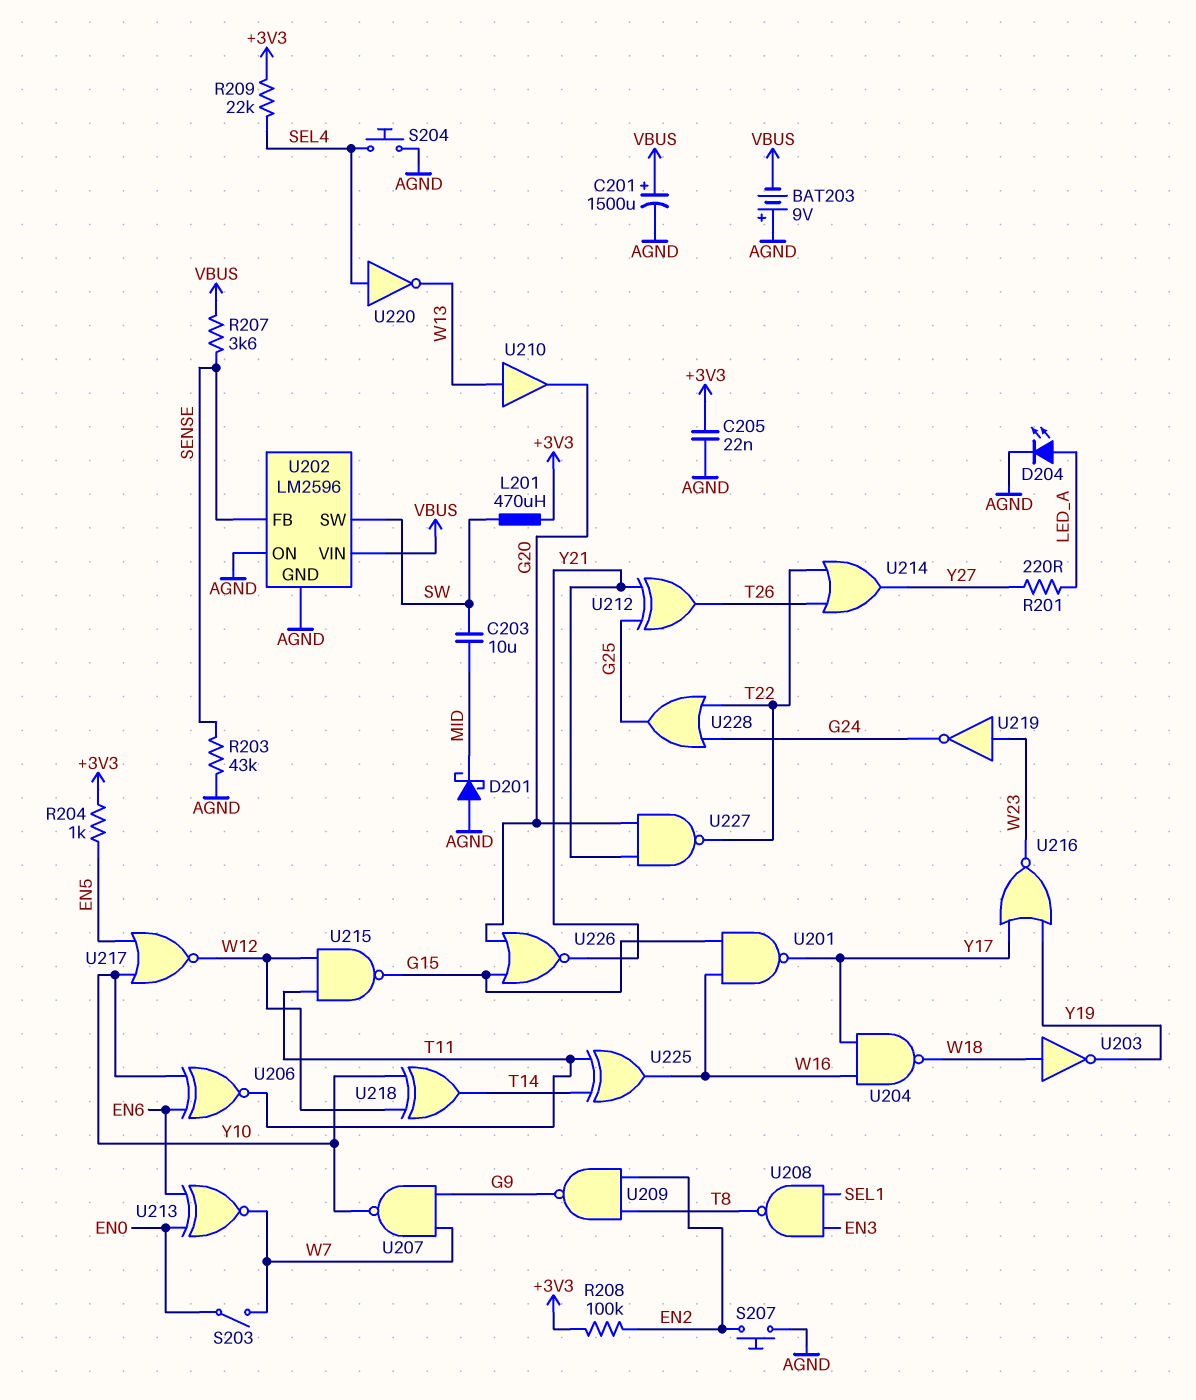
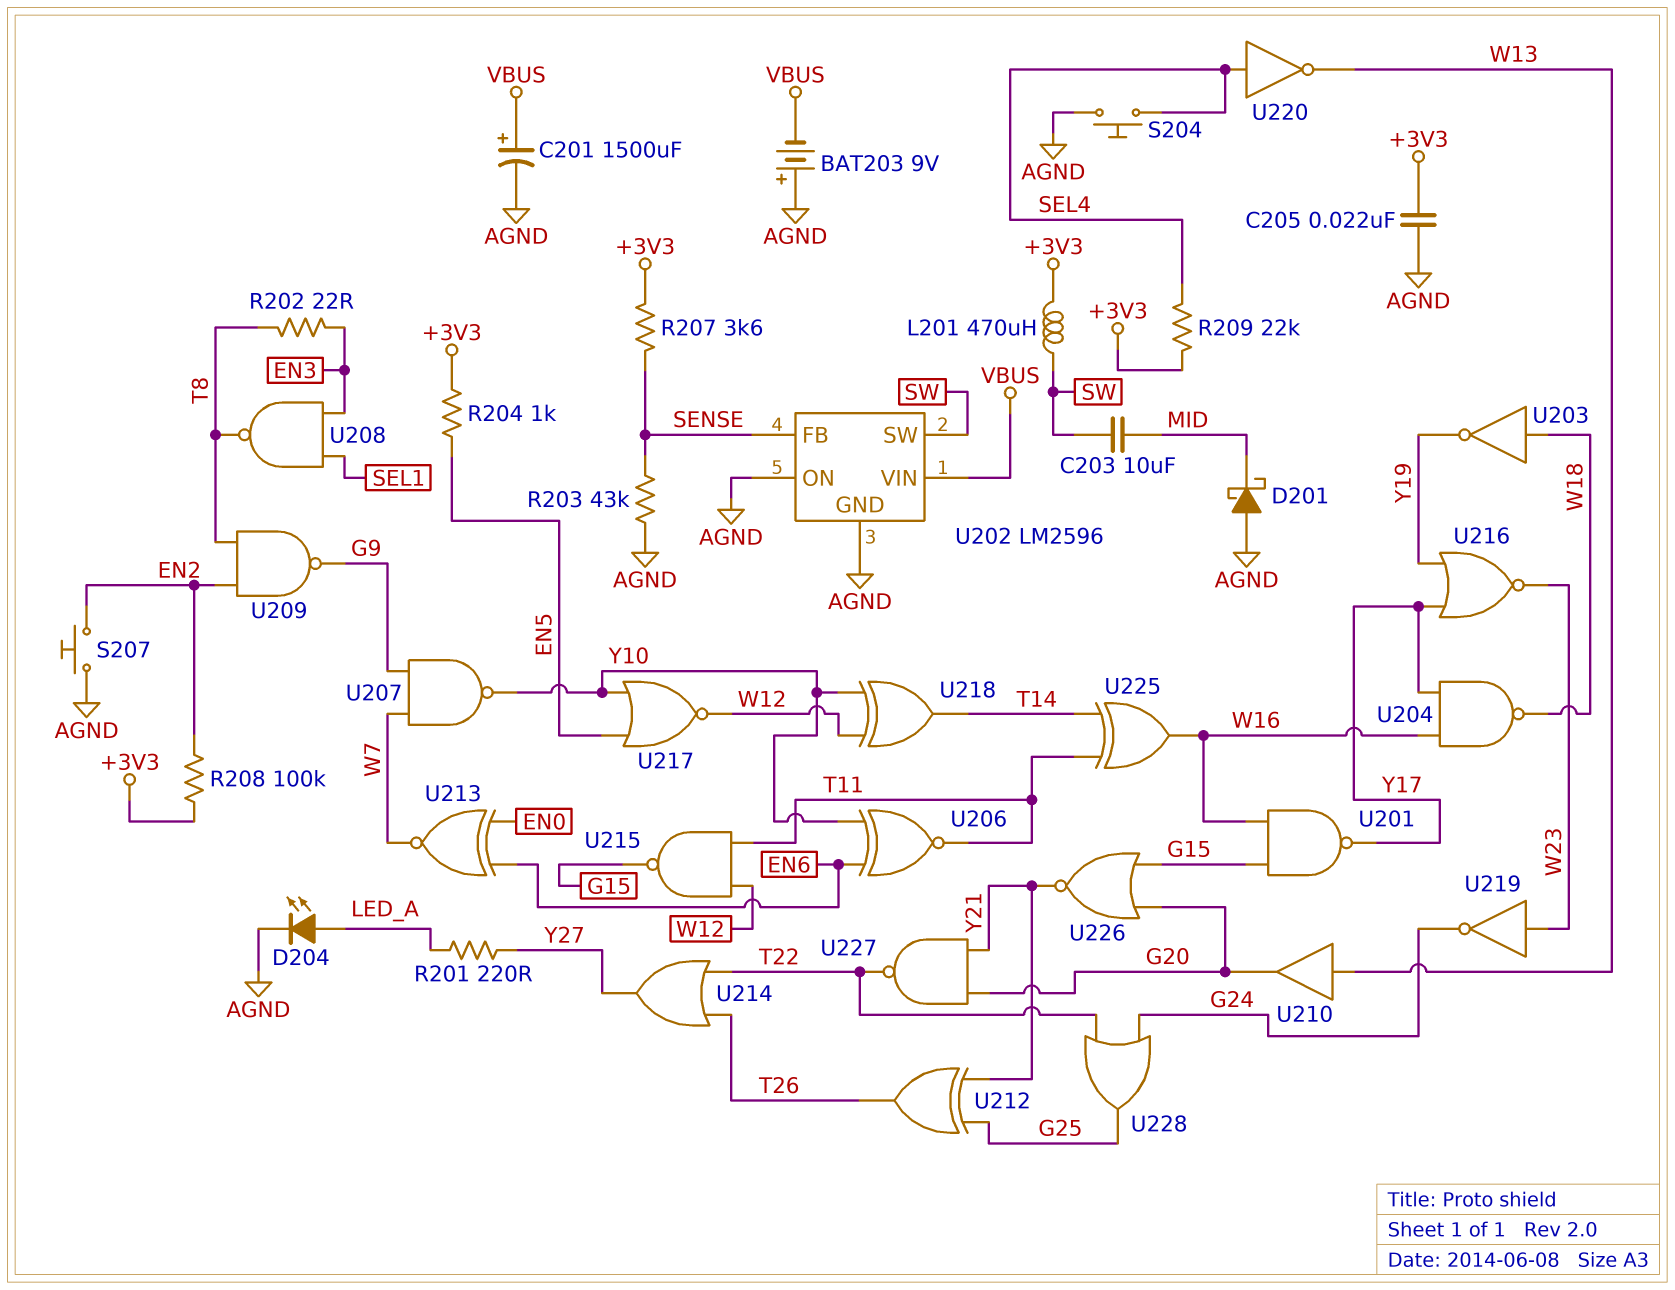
R202: none -> 22 (EN3, T8)
R207: 3.6k (SENSE, VBUS) -> 3.6k (+3V3, SENSE)
S203: switch (EN0, W7) -> none

